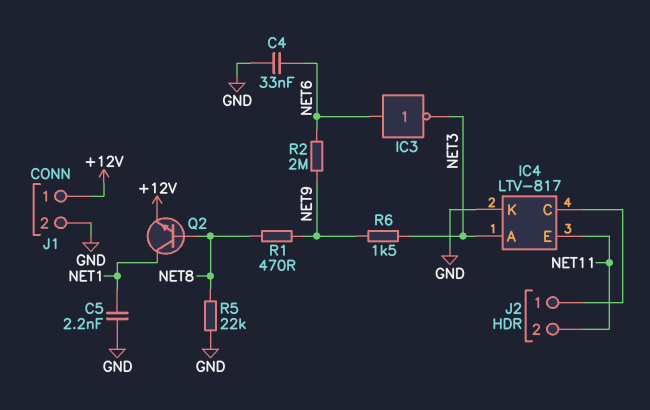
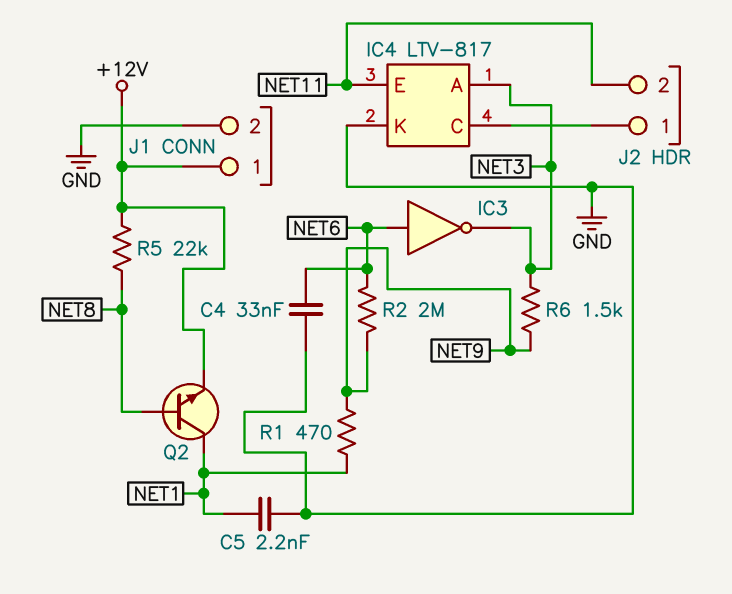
R1: 470 (NET8, NET9) -> 470 (NET1, NET9)
R5: 22k (GND, NET8) -> 22k (+12V, NET8)

